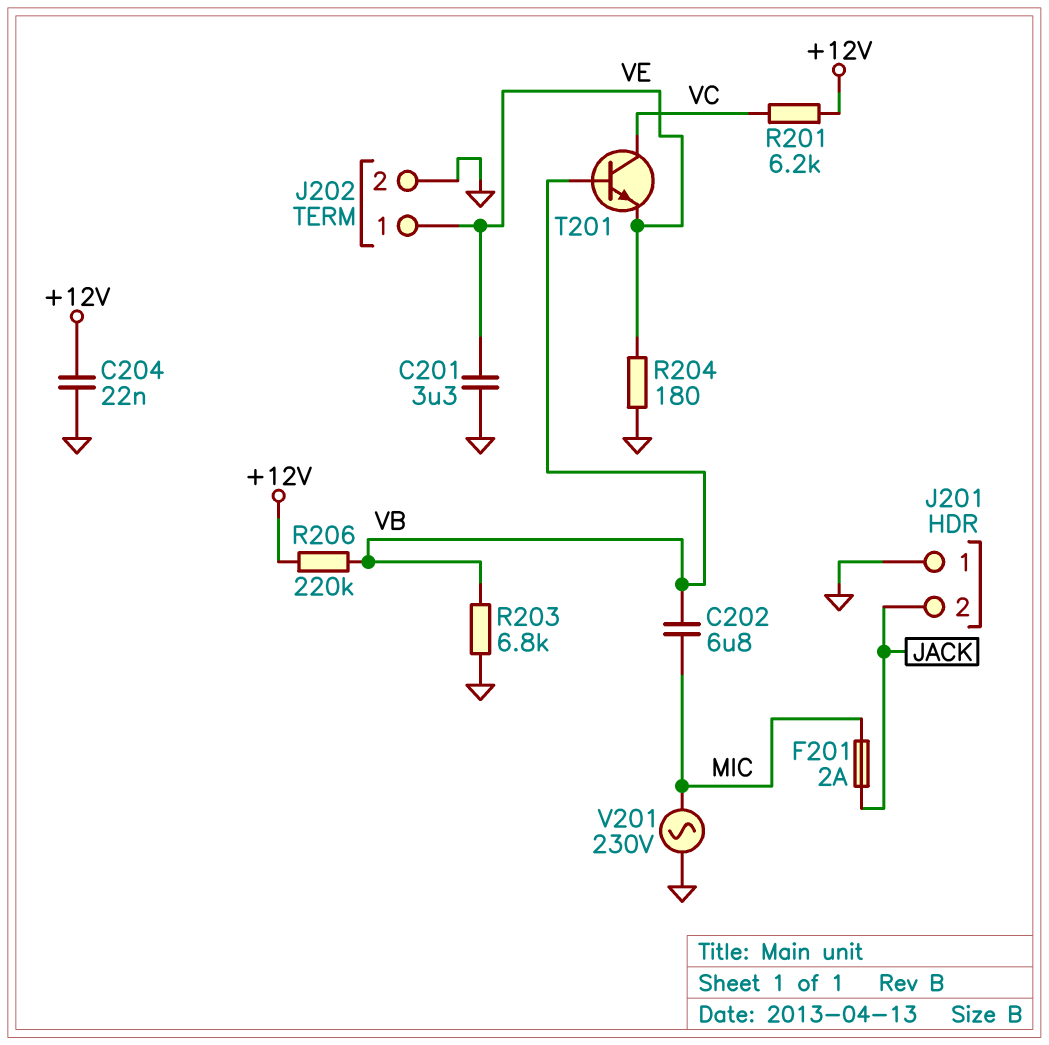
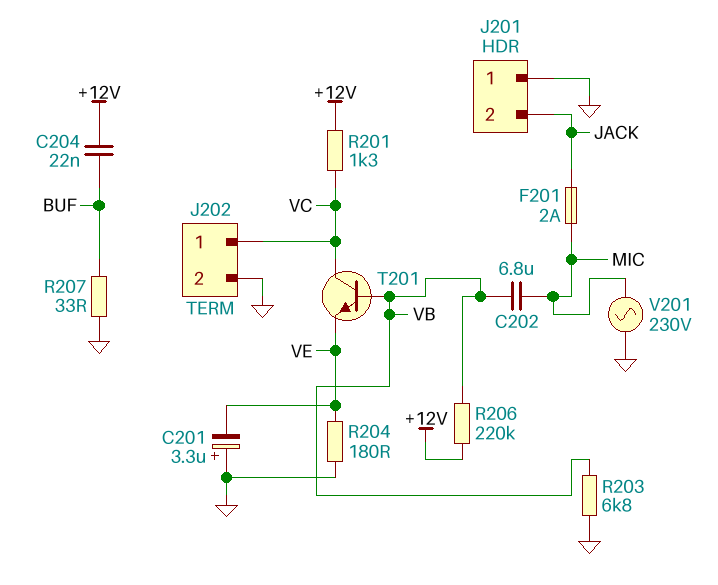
C201: 3.3uF (GND, VE) -> 3.3uF (plus GND, minus VE)
C204: 22nF (+12V, GND) -> 22nF (+12V, BUF)
J202 pin 1: VE -> VC
R201: 6.2k (+12V, VC) -> 1.3k (+12V, VC)
R207: none -> 33 (BUF, GND)

